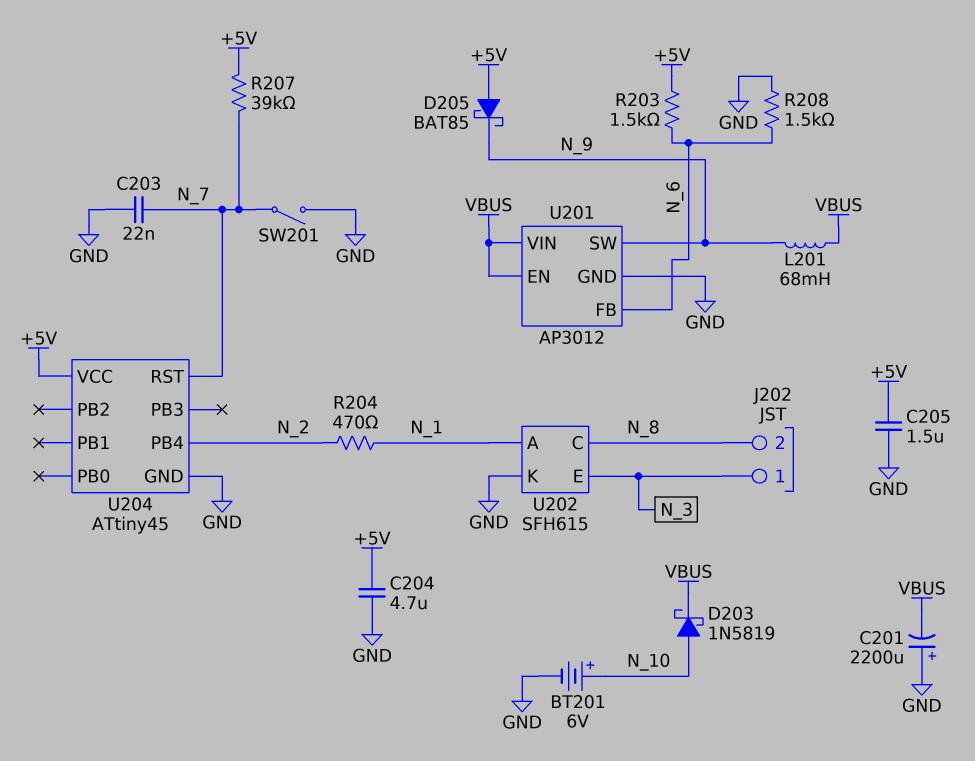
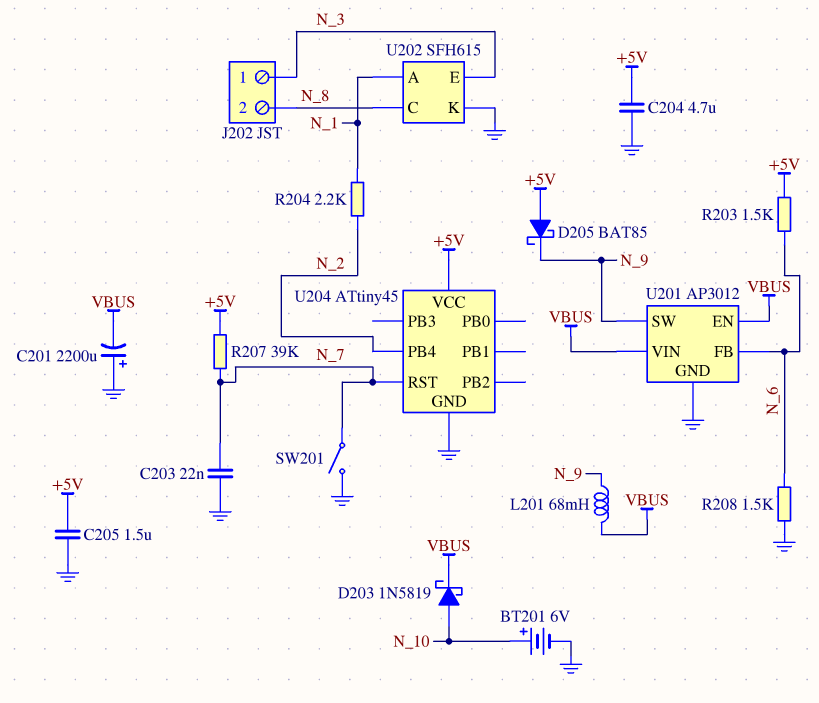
R204: 470 (N_1, N_2) -> 2.2k (N_1, N_2)

